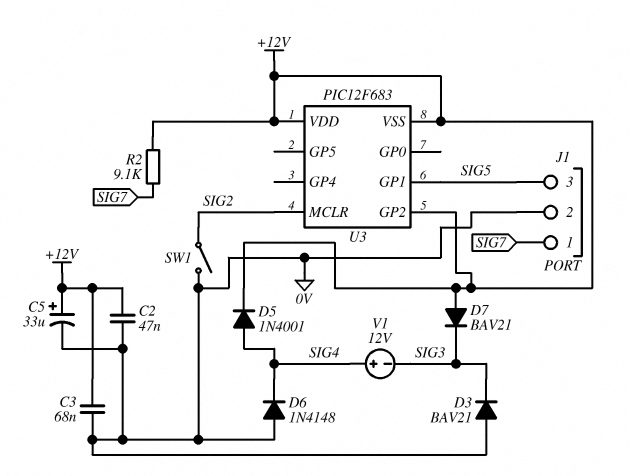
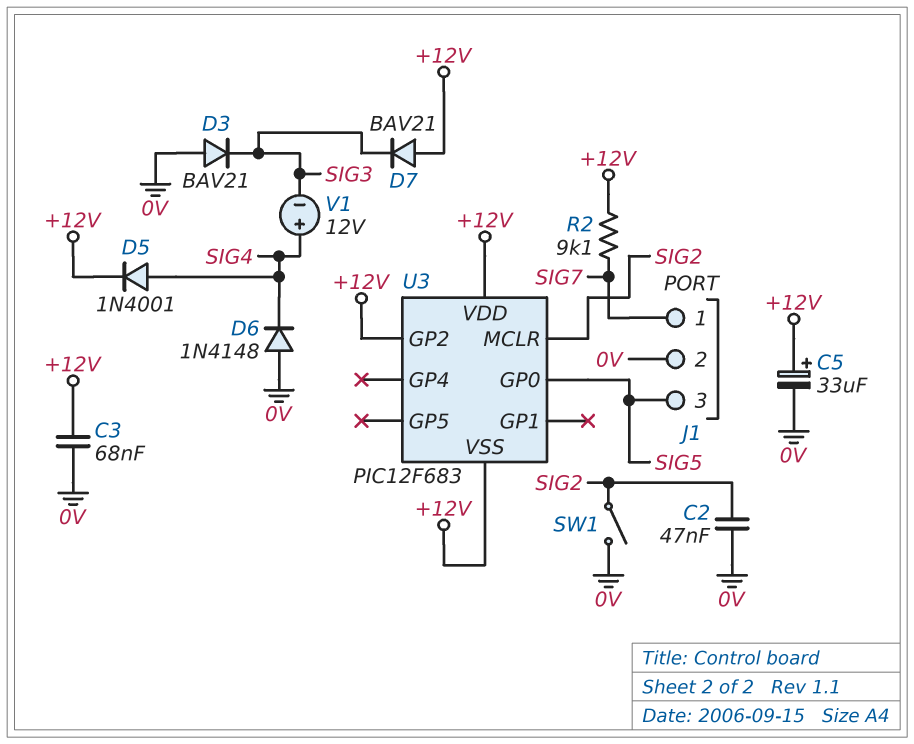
C2: 47nF (+12V, 0V) -> 47nF (0V, SIG2)
U3 pin GP0: none -> SIG5
U3 pin GP1: SIG5 -> none

